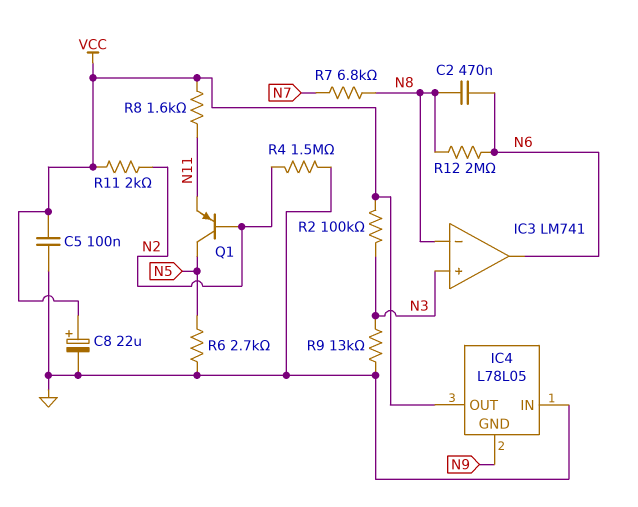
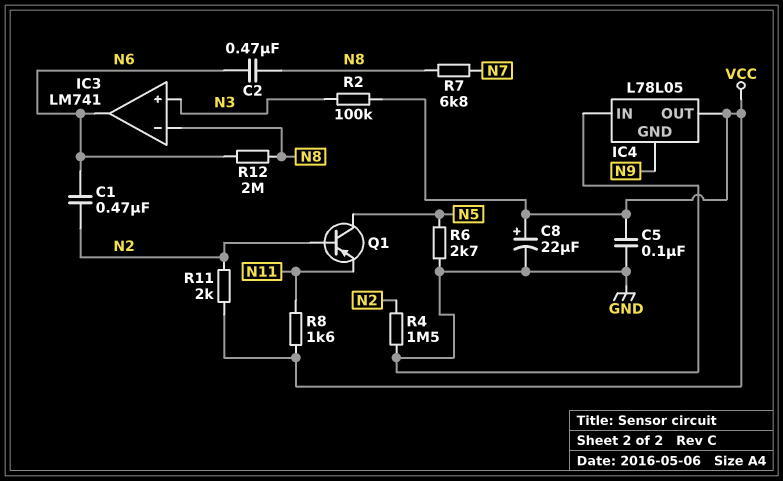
C1: none -> 470nF (N2, N6)
R9: 13k (GND, N3) -> none

